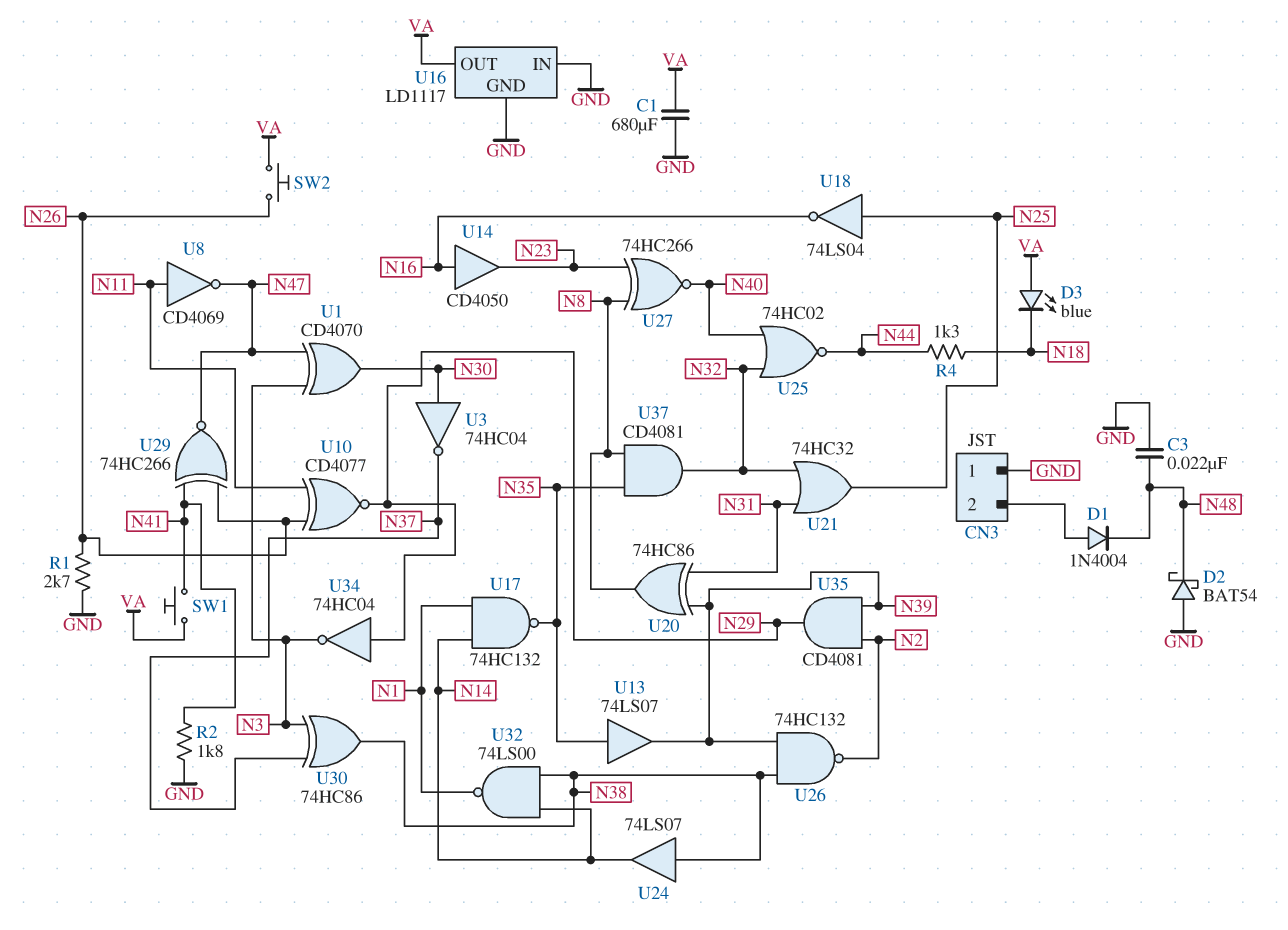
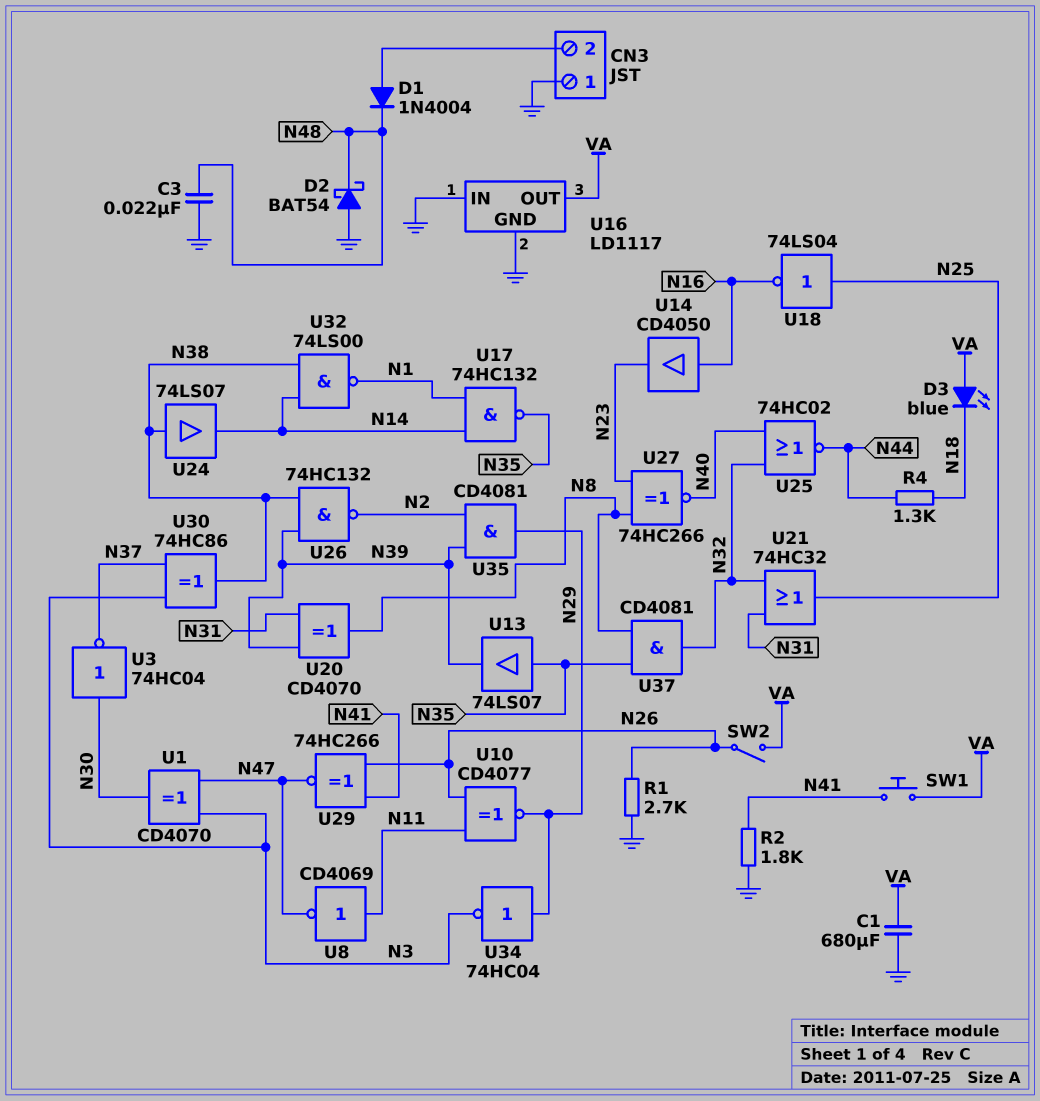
SW2: button (N26, VA) -> switch (N26, VA)
U20: XOR 74HC86 (in N31, in N39, out N8) -> XOR CD4070 (in N31, in N39, out N8)

